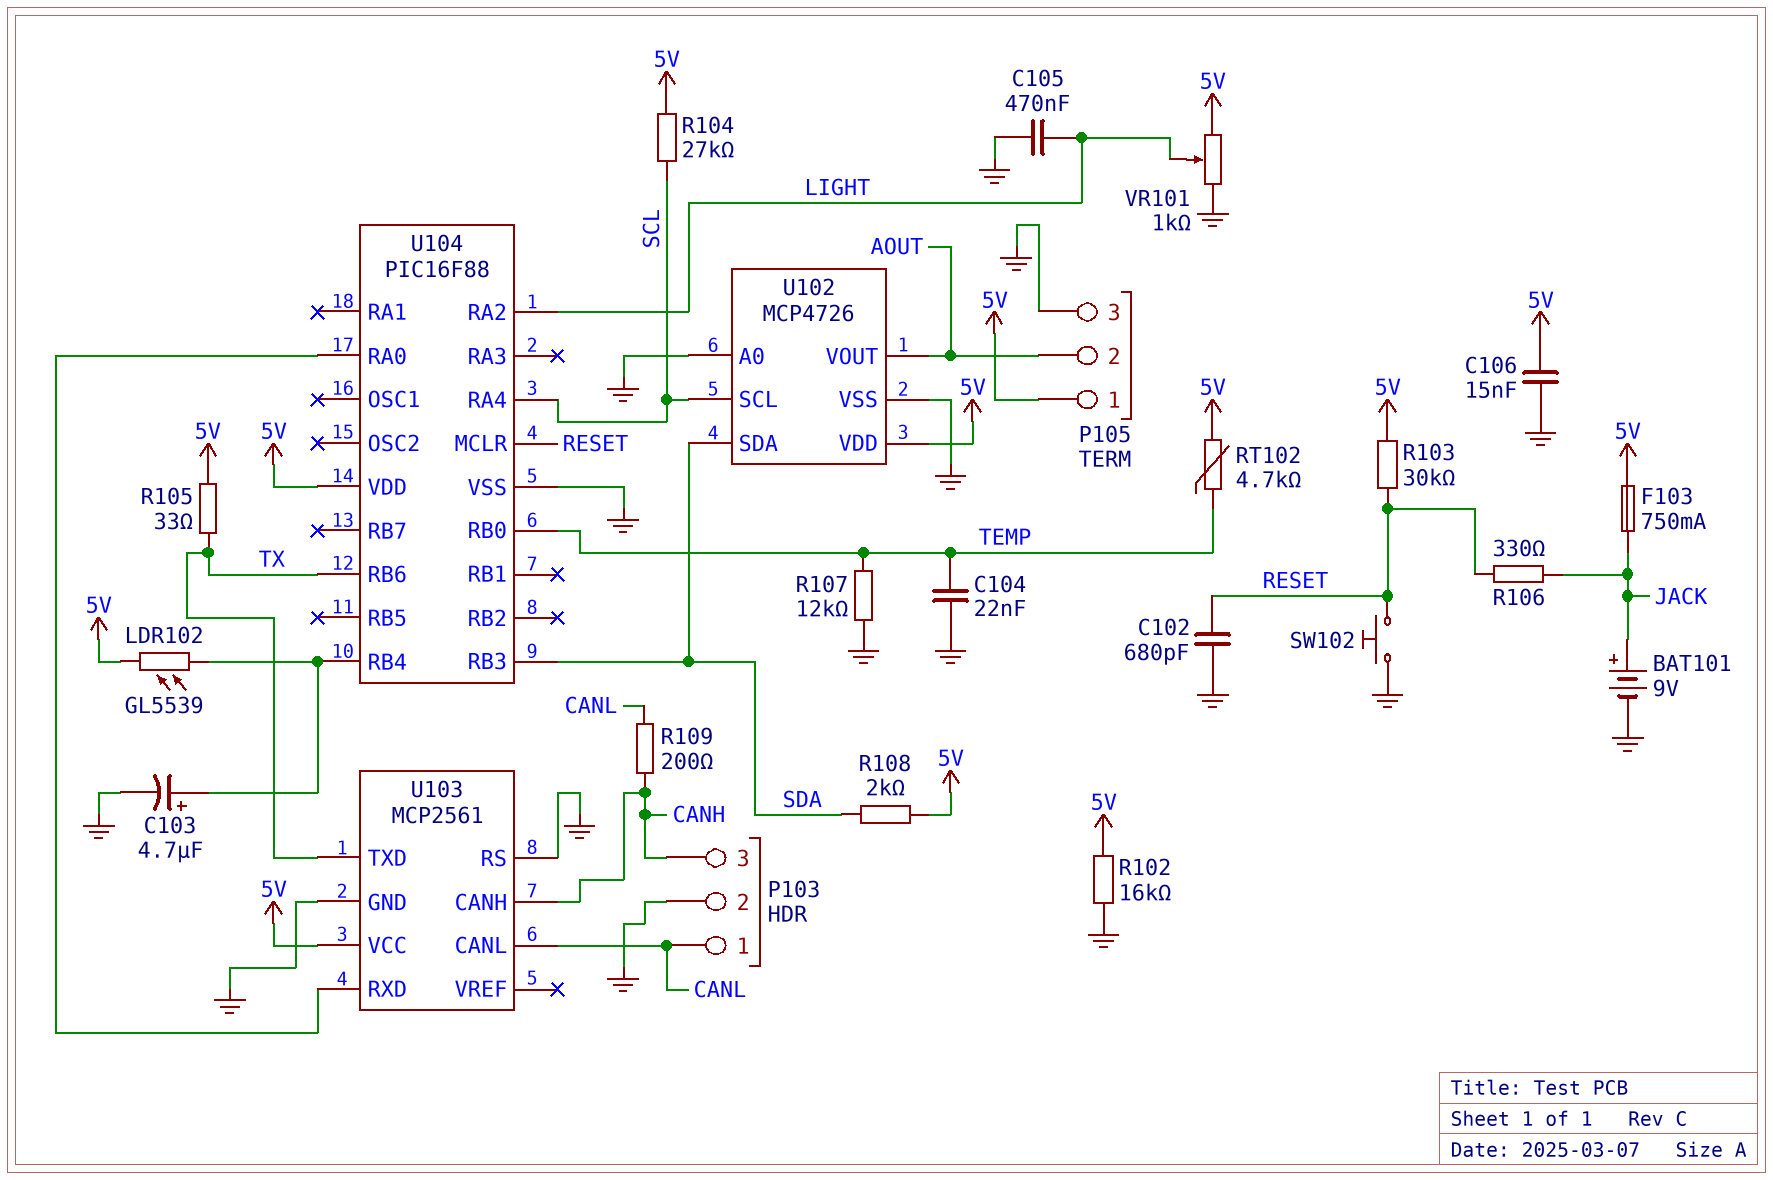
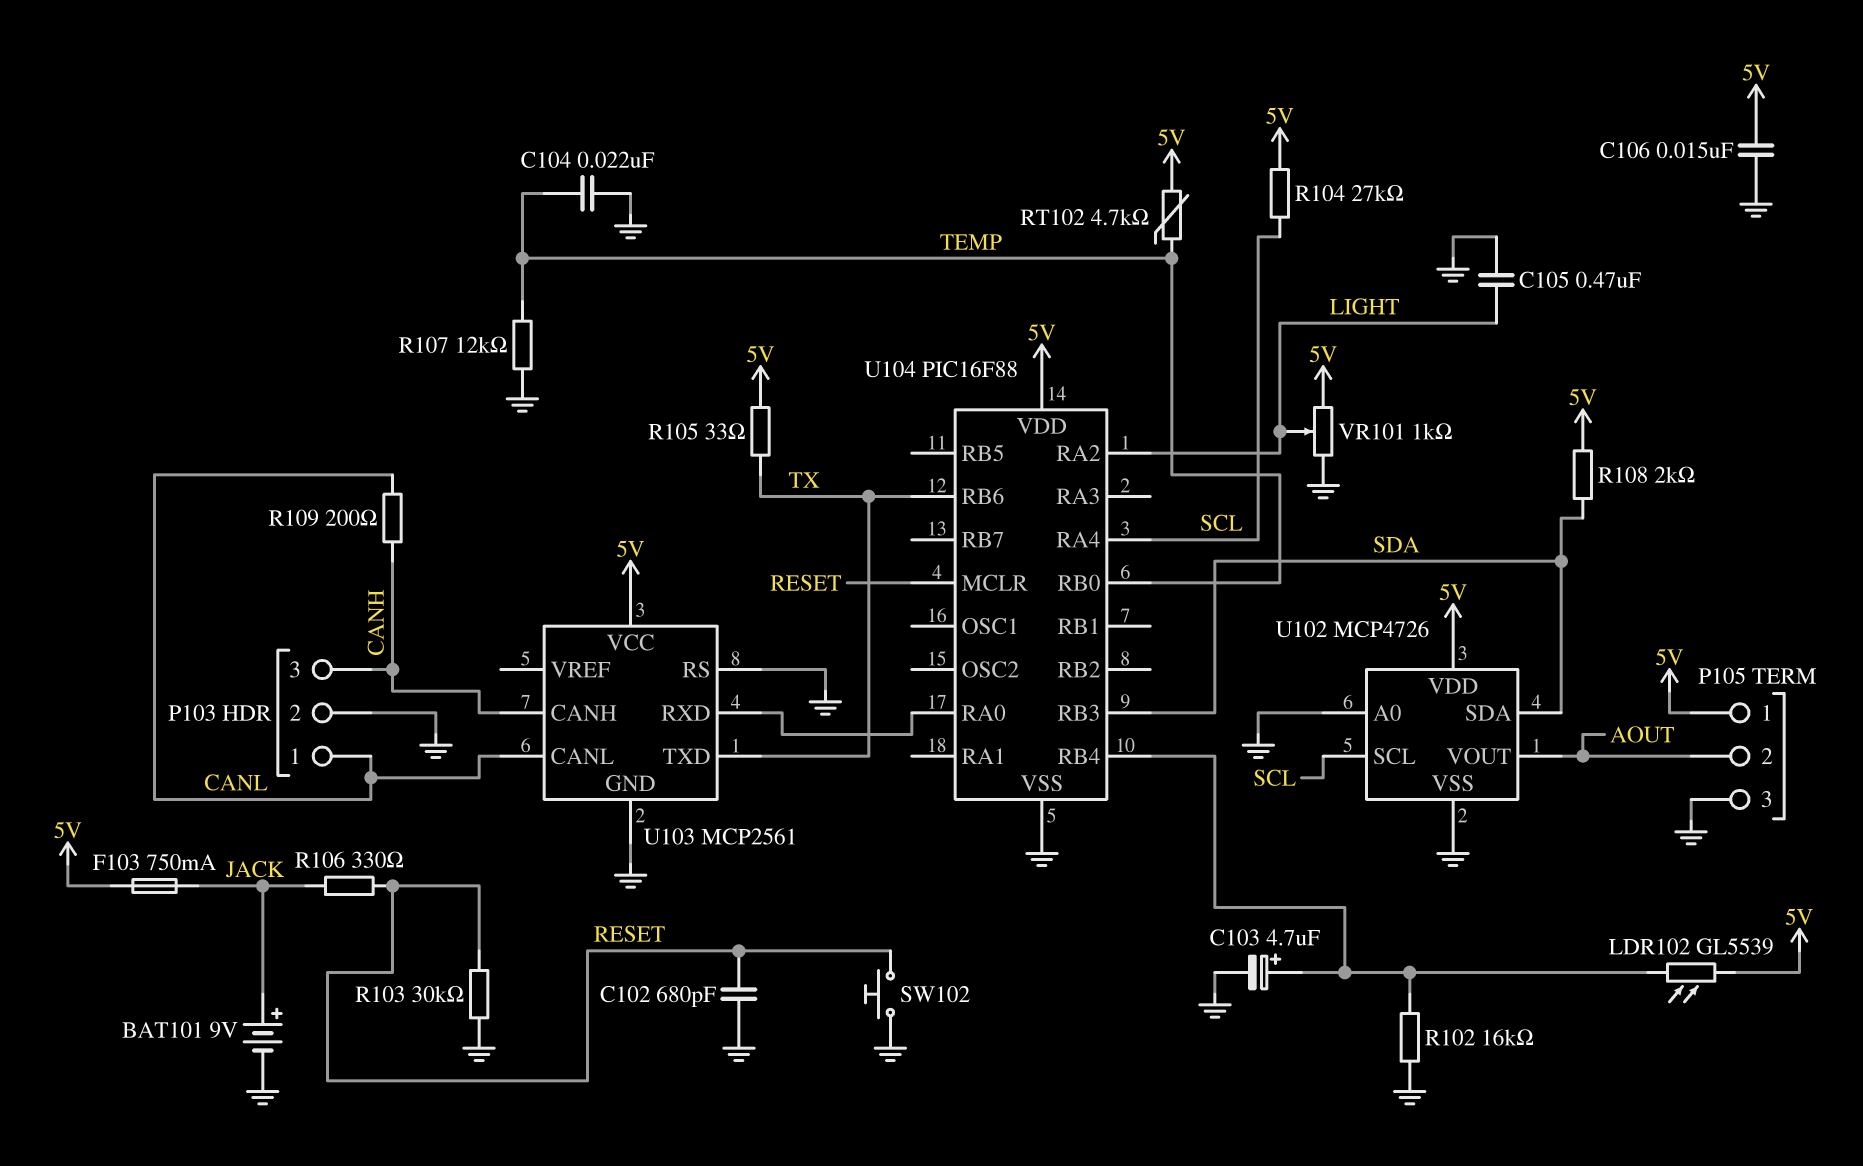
R102: 16k (5V, GND) -> 16k (GND, U104/RB4)
R103: 30k (5V, RESET) -> 30k (GND, RESET)

